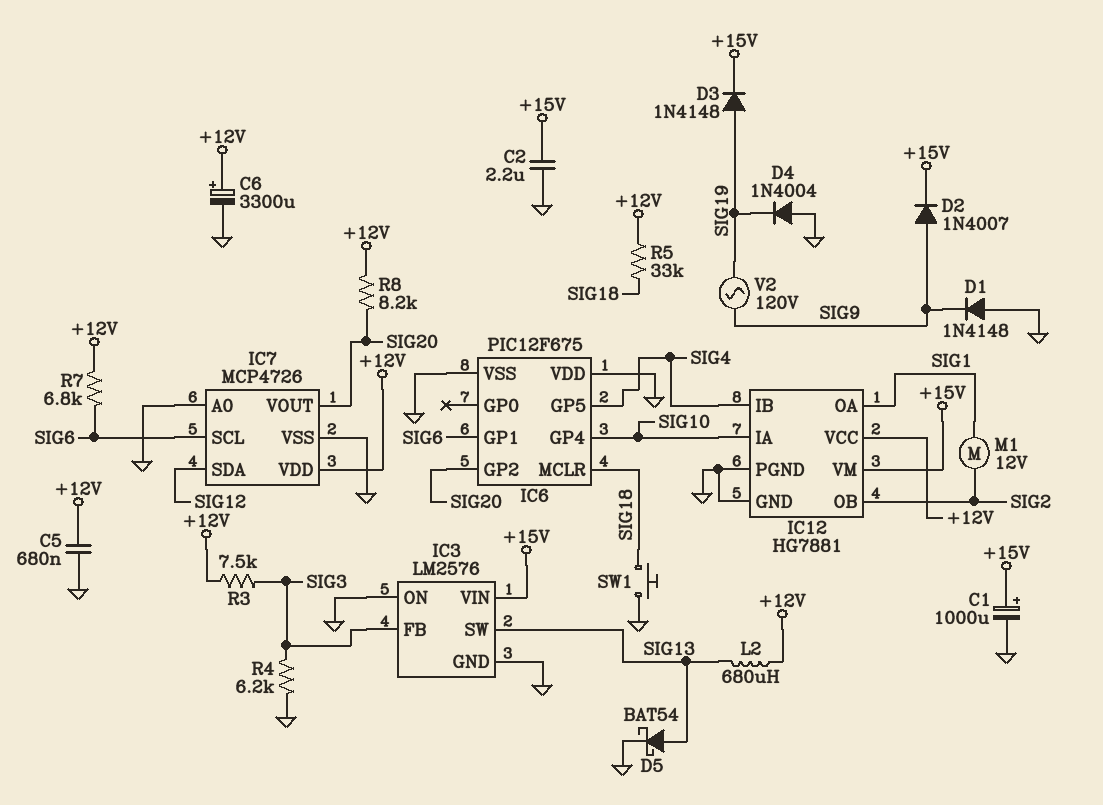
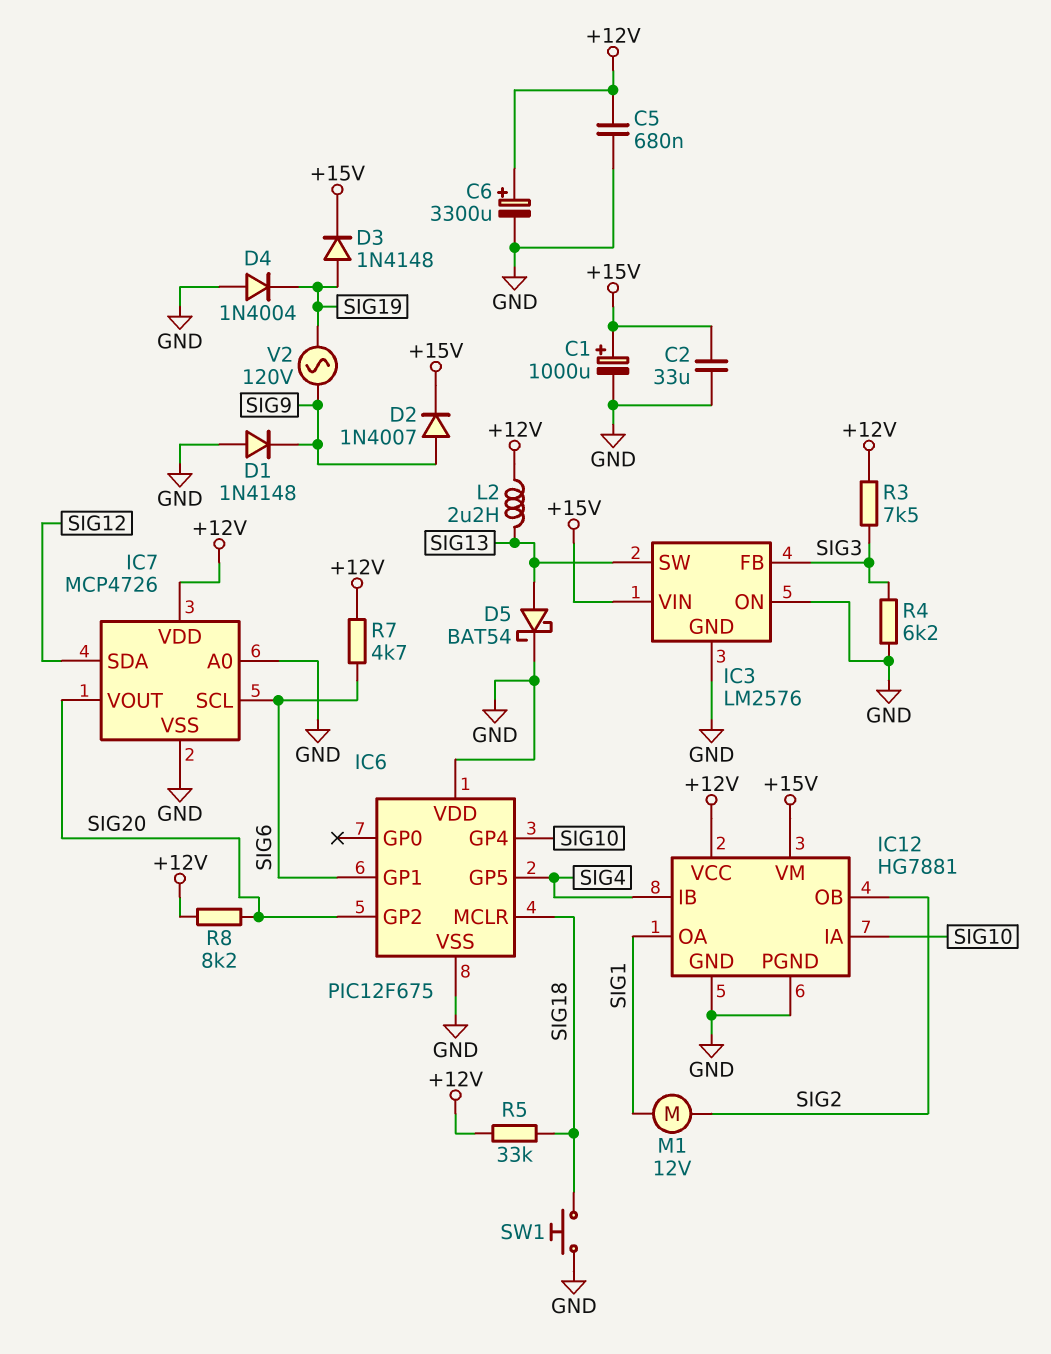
C2: 2.2uF (+15V, GND) -> 33uF (+15V, GND)
L2: 680uH (+12V, SIG13) -> 2.2uH (+12V, SIG13)
R7: 6.8k (+12V, SIG6) -> 4.7k (+12V, SIG6)

